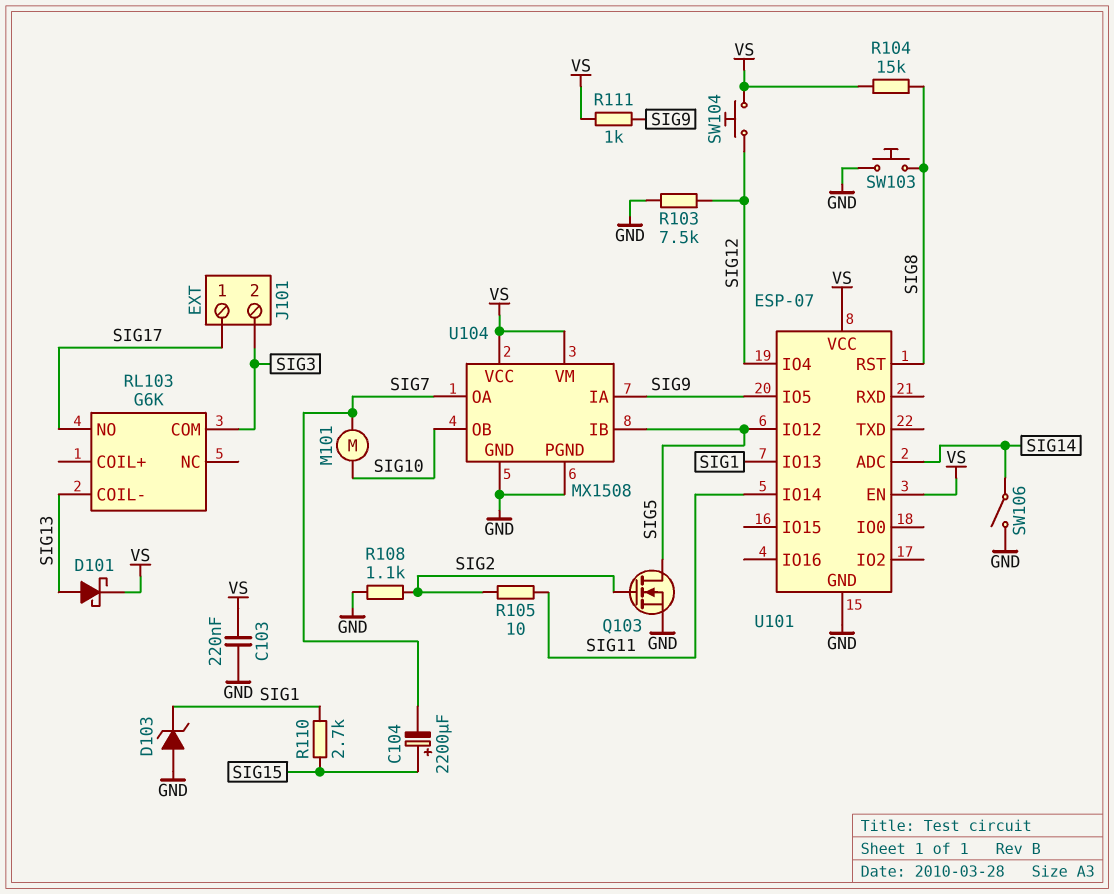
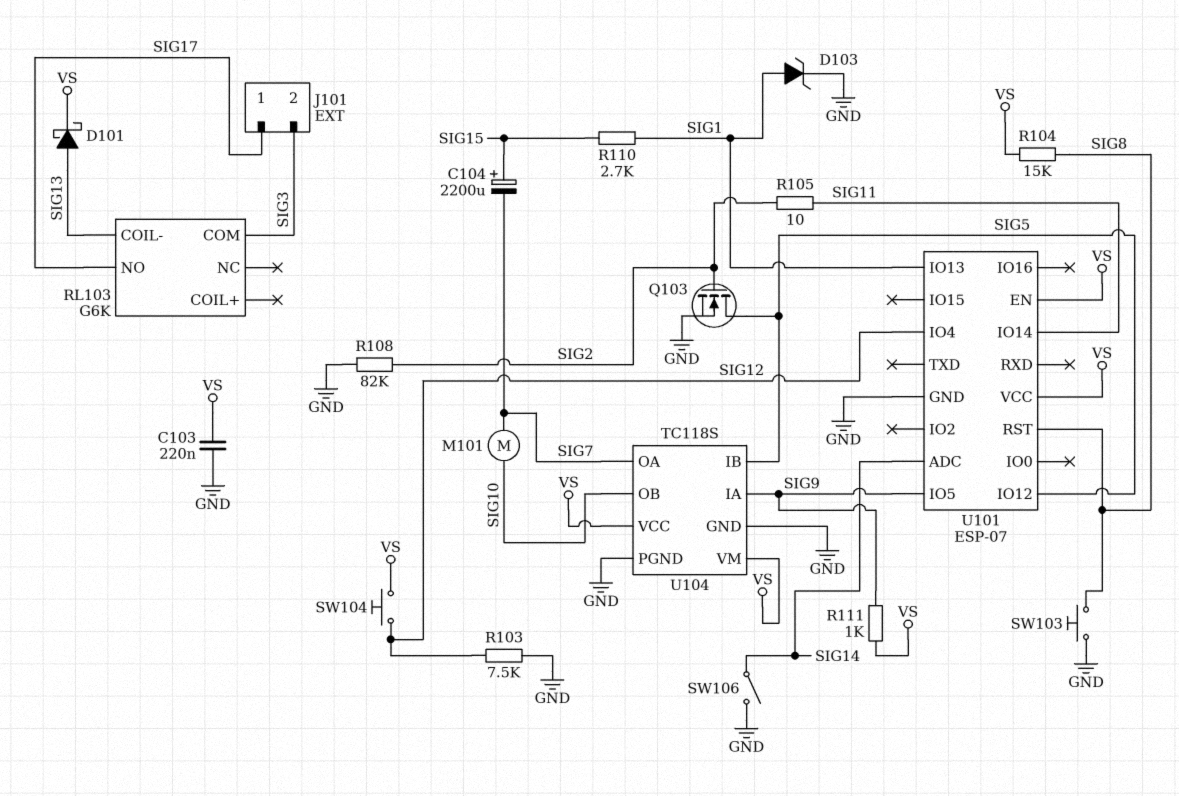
D103: zener (A GND, K SIG1) -> zener (A SIG1, K GND)
R108: 1.1k (GND, SIG2) -> 82k (GND, SIG2)
U104: MX1508 -> TC118S

